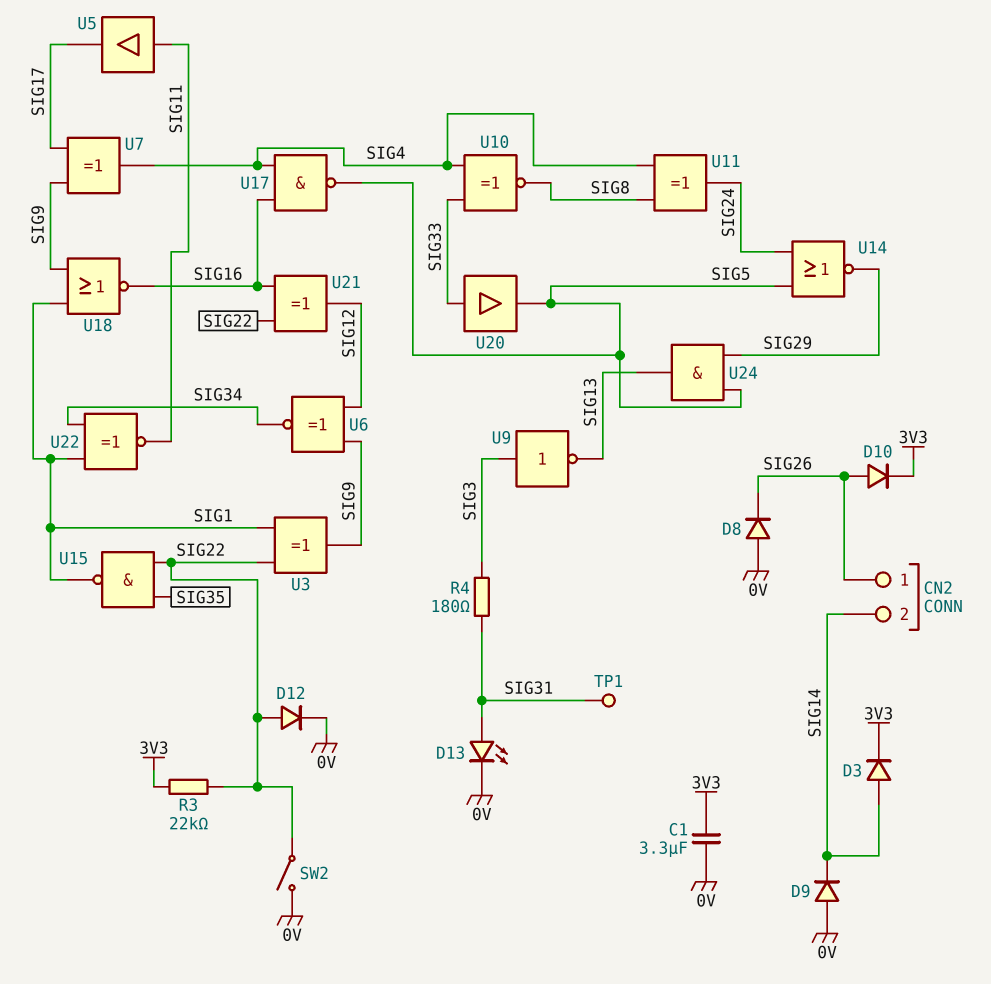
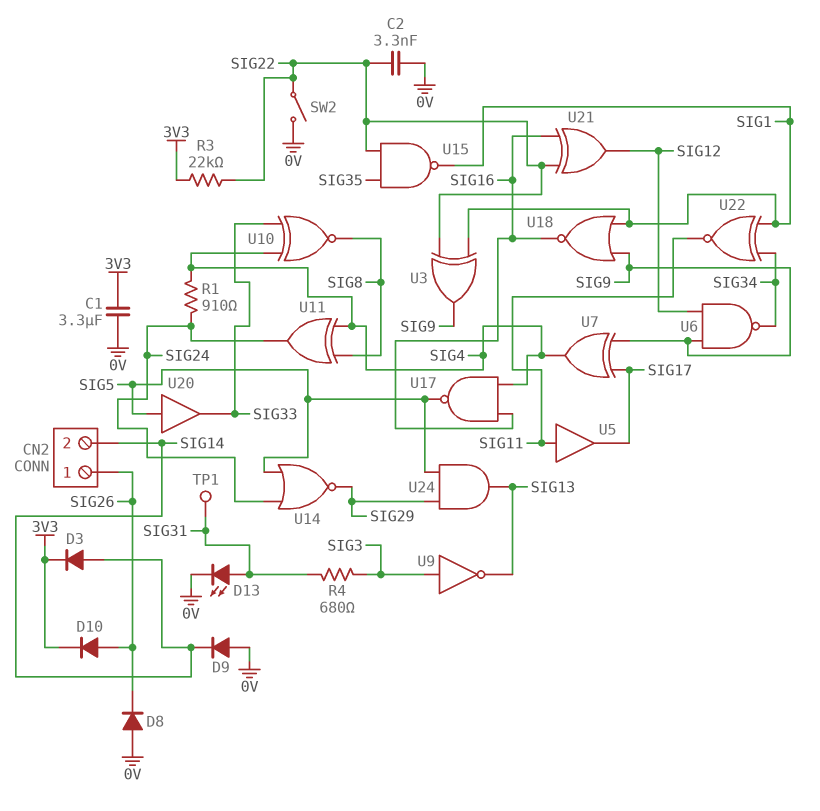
C2: none -> 3.3nF (0V, SIG22)
D12: diode (A SIG22, K 0V) -> none
R1: none -> 910 (SIG4, SIG24)
R4: 180 (SIG3, SIG31) -> 680 (SIG3, SIG31)
U6: XNOR (in SIG9, in SIG12, out SIG34) -> NAND (in SIG9, in SIG12, out SIG34)
U20: buffer (in SIG33, out SIG5) -> buffer (in SIG5, out SIG33)

